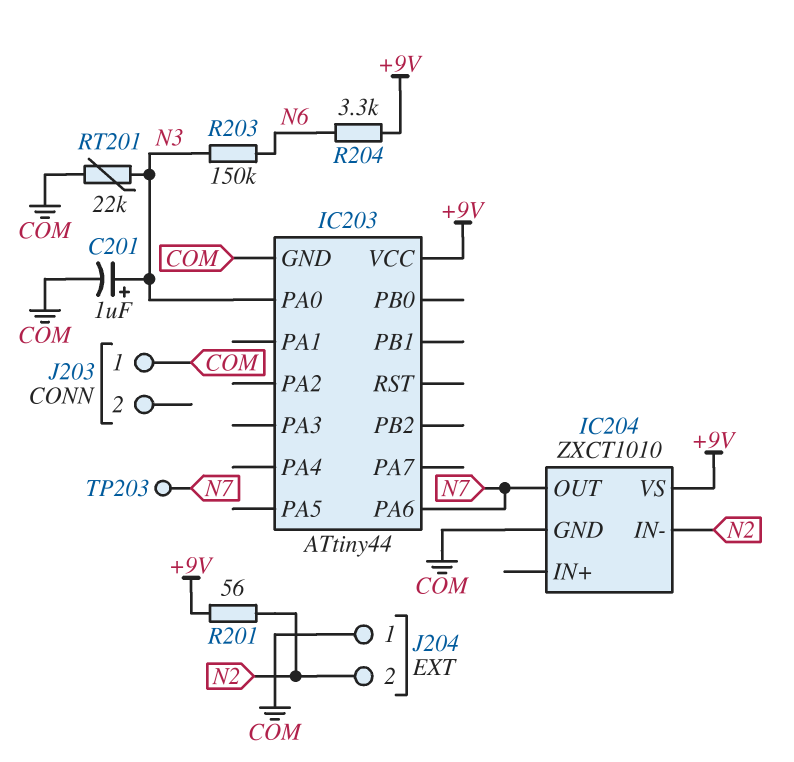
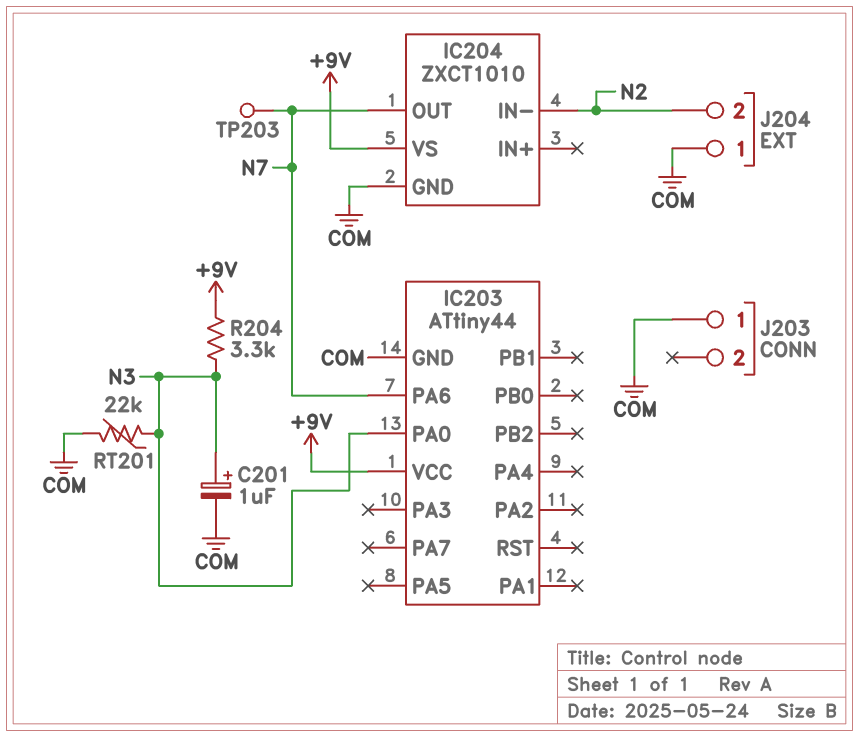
R201: 56 (+9V, N2) -> none
R203: 150k (N3, N6) -> none
R204: 3.3k (+9V, N6) -> 3.3k (+9V, N3)

